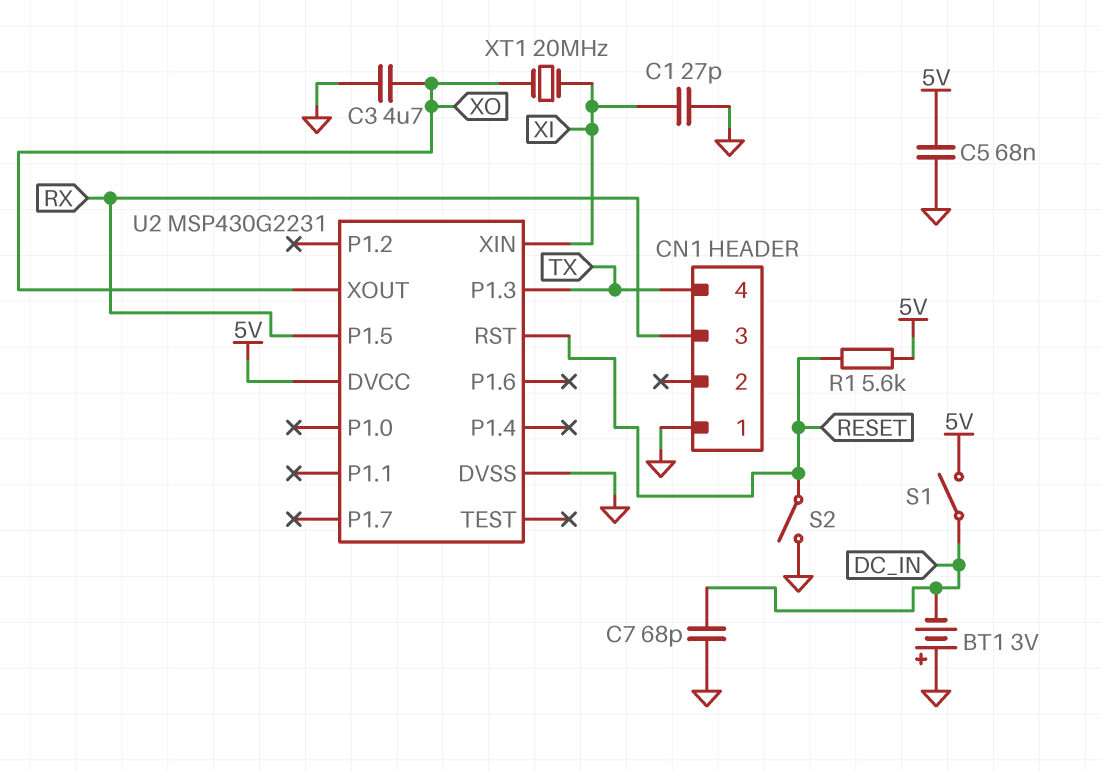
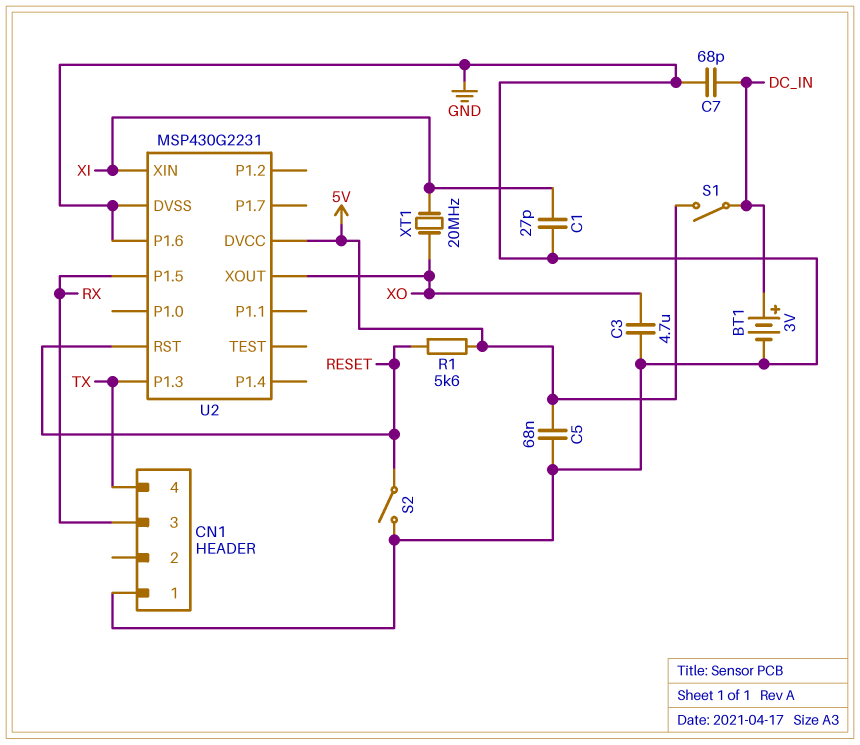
BT1: 3V (plus GND, minus DC_IN) -> 3V (plus DC_IN, minus GND)
U2 pin P1.6: none -> GND

